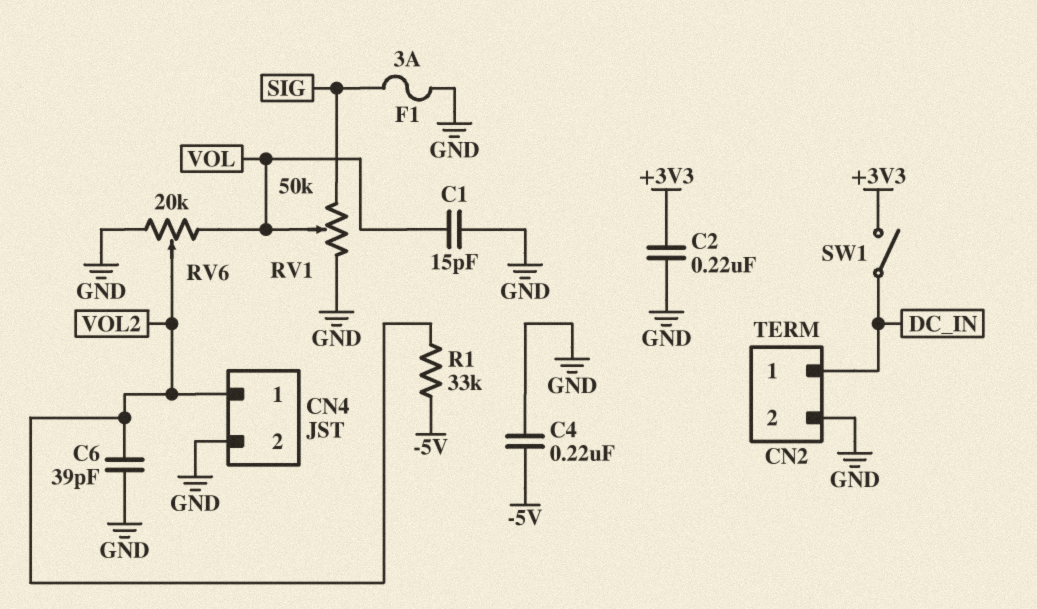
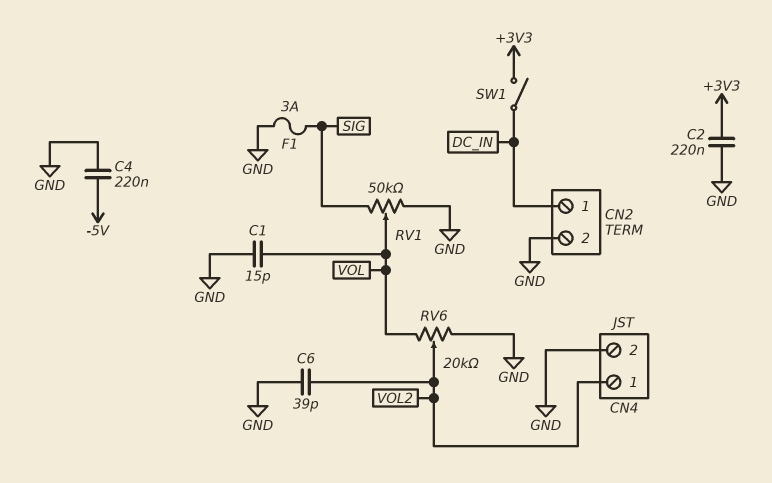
R1: 33k (-5V, VOL2) -> none

